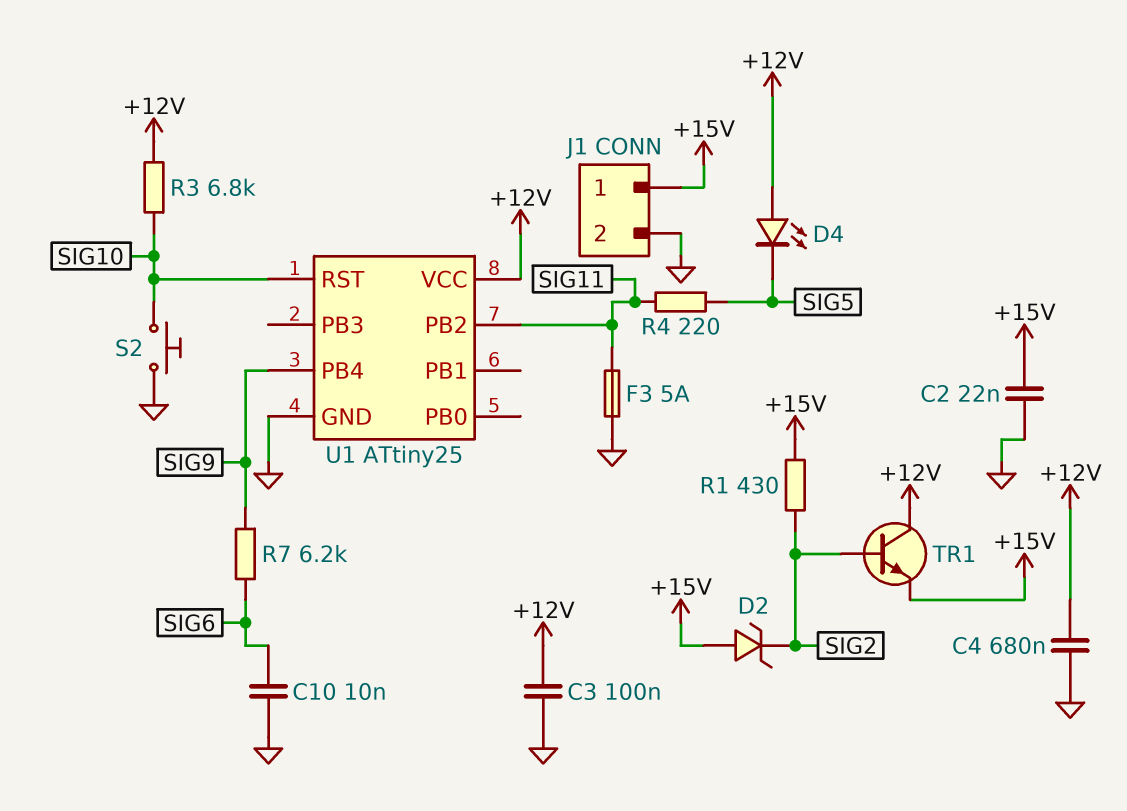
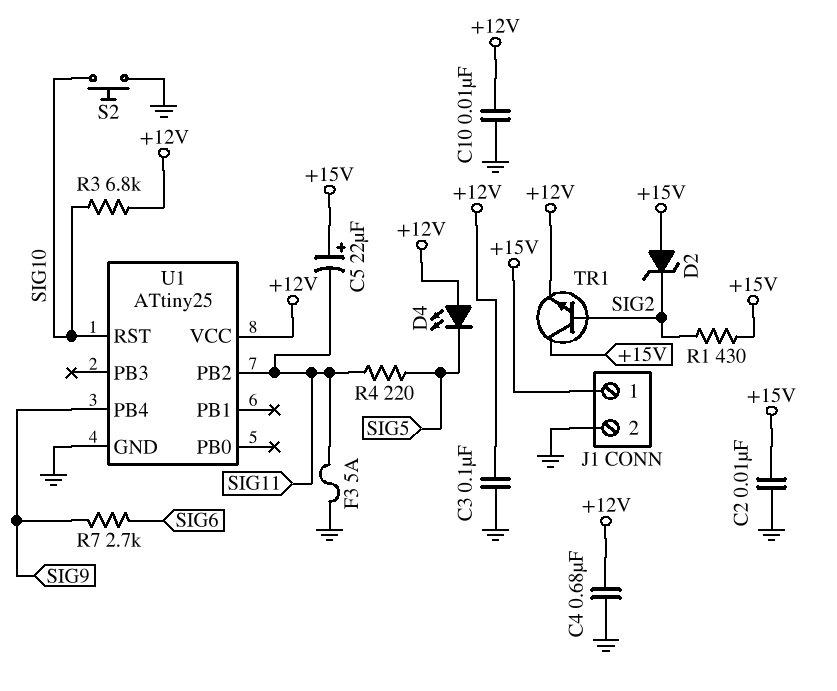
C2: 22nF (+15V, GND) -> 10nF (+15V, GND)
C5: none -> 22uF (plus +15V, minus SIG11)
C10: 10nF (GND, SIG6) -> 10nF (+12V, GND)
R7: 6.2k (SIG6, SIG9) -> 2.7k (SIG6, SIG9)
TR1: NPN (B SIG2, C +12V, E +15V) -> NPN (B SIG2, C +15V, E +12V)

